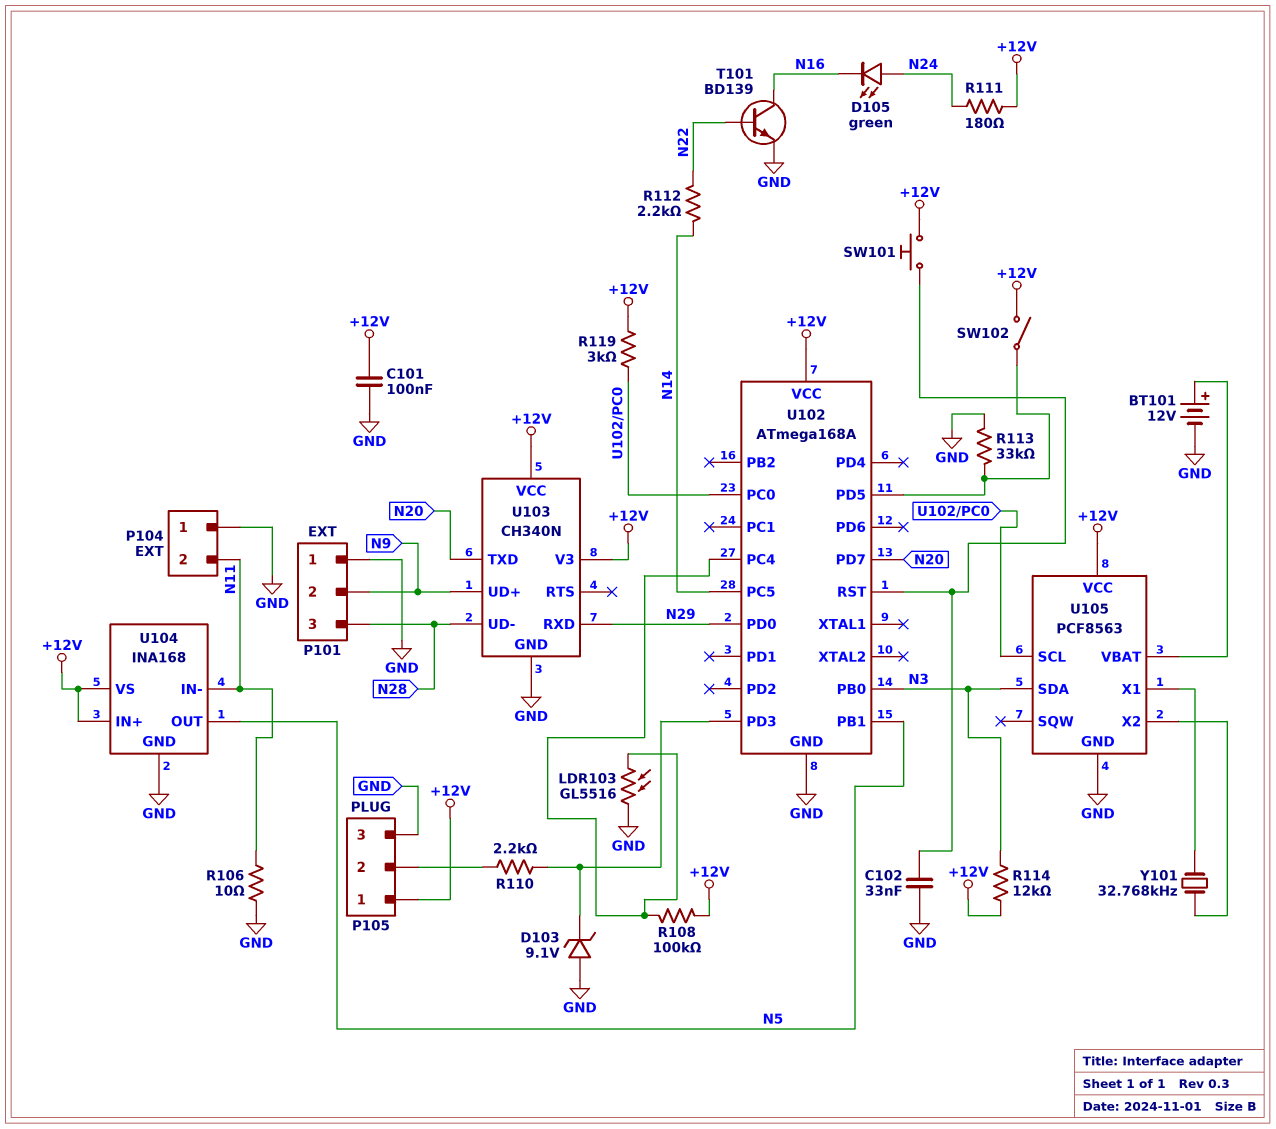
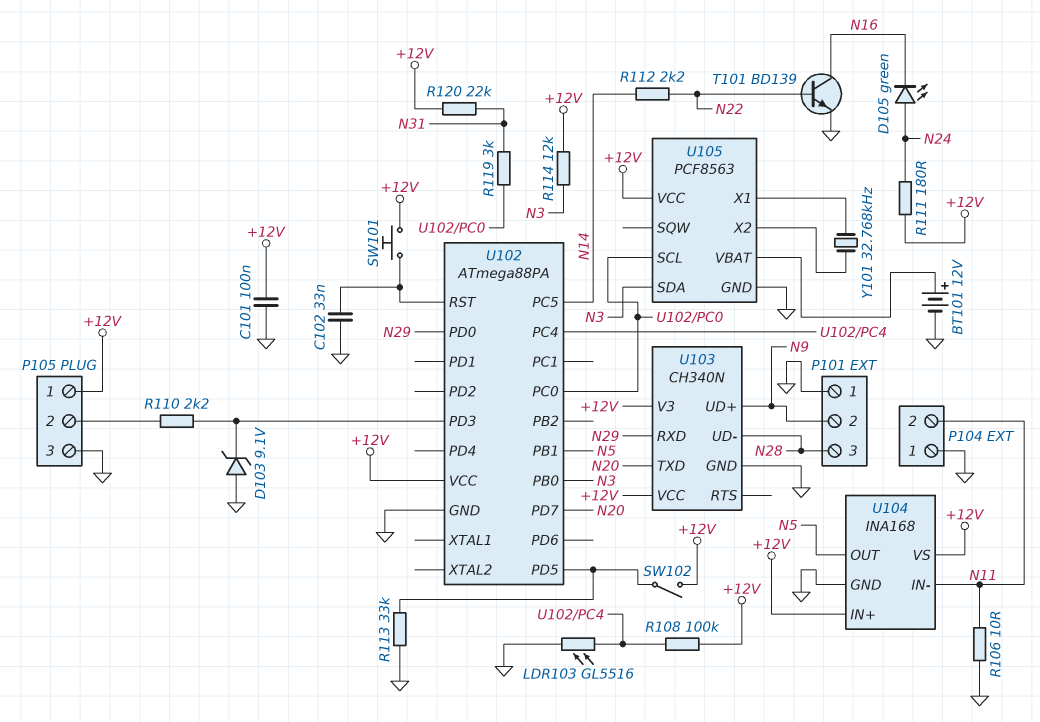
R119: 3k (+12V, U102/PC0) -> 3k (N31, U102/PC0)
R120: none -> 22k (+12V, N31)
U102: ATmega168A -> ATmega88PA

